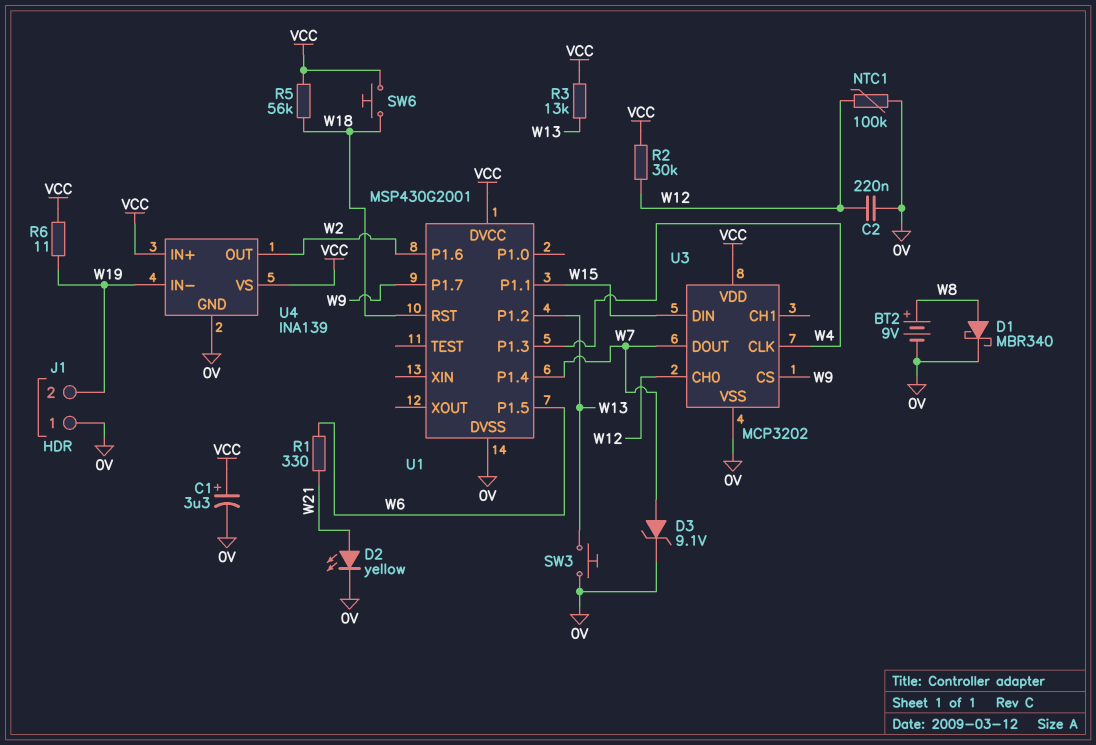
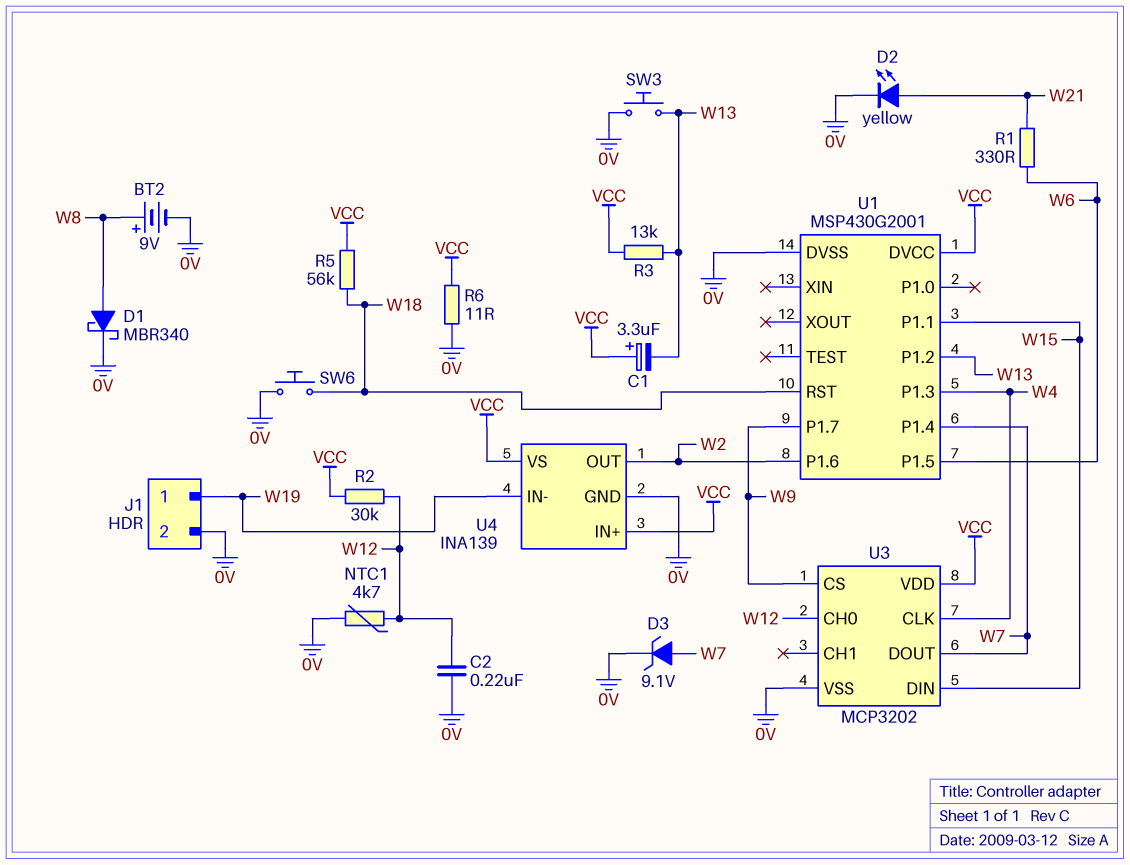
C1: 3.3uF (plus VCC, minus 0V) -> 3.3uF (plus VCC, minus W13)
J1 pin 1: 0V -> W19
J1 pin 2: W19 -> 0V
NTC1: 100k (0V, W12) -> 4.7k (0V, W12)
R6: 11 (VCC, W19) -> 11 (0V, VCC)
SW6: button (VCC, W18) -> button (0V, W18)

